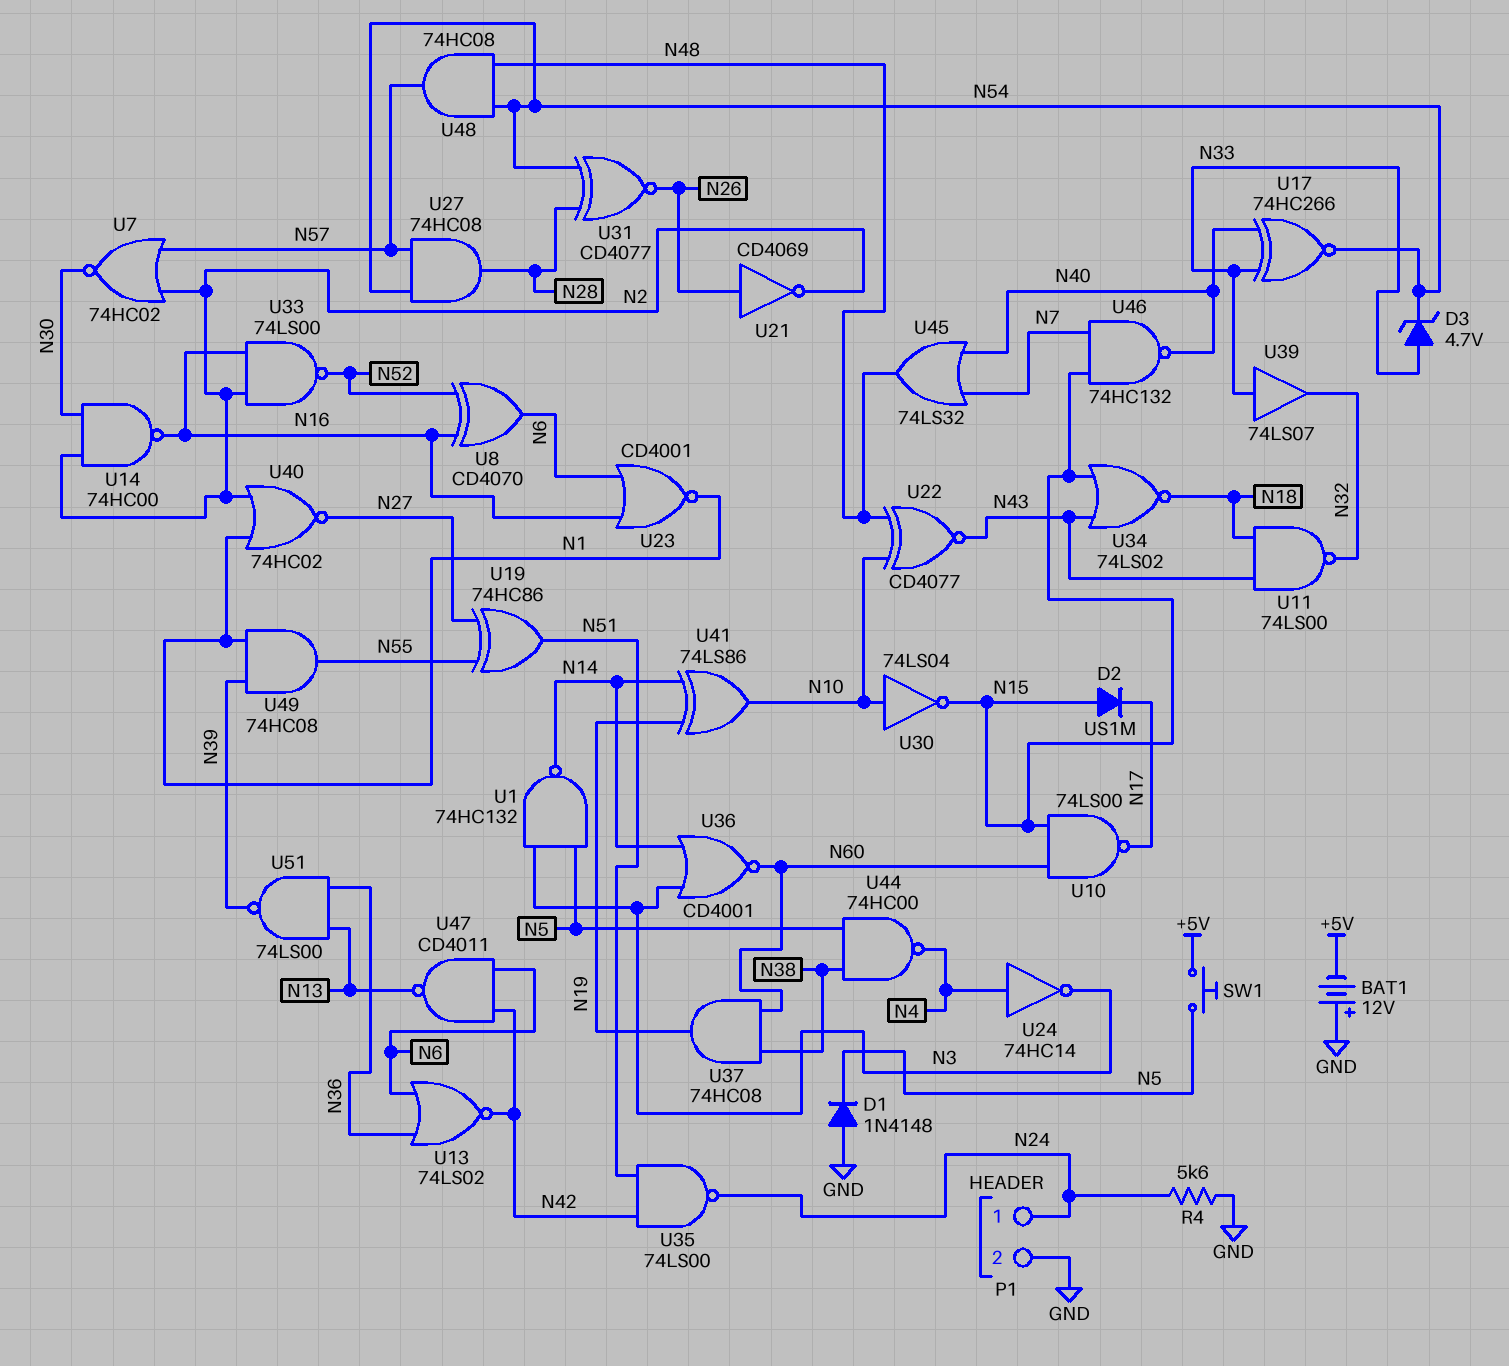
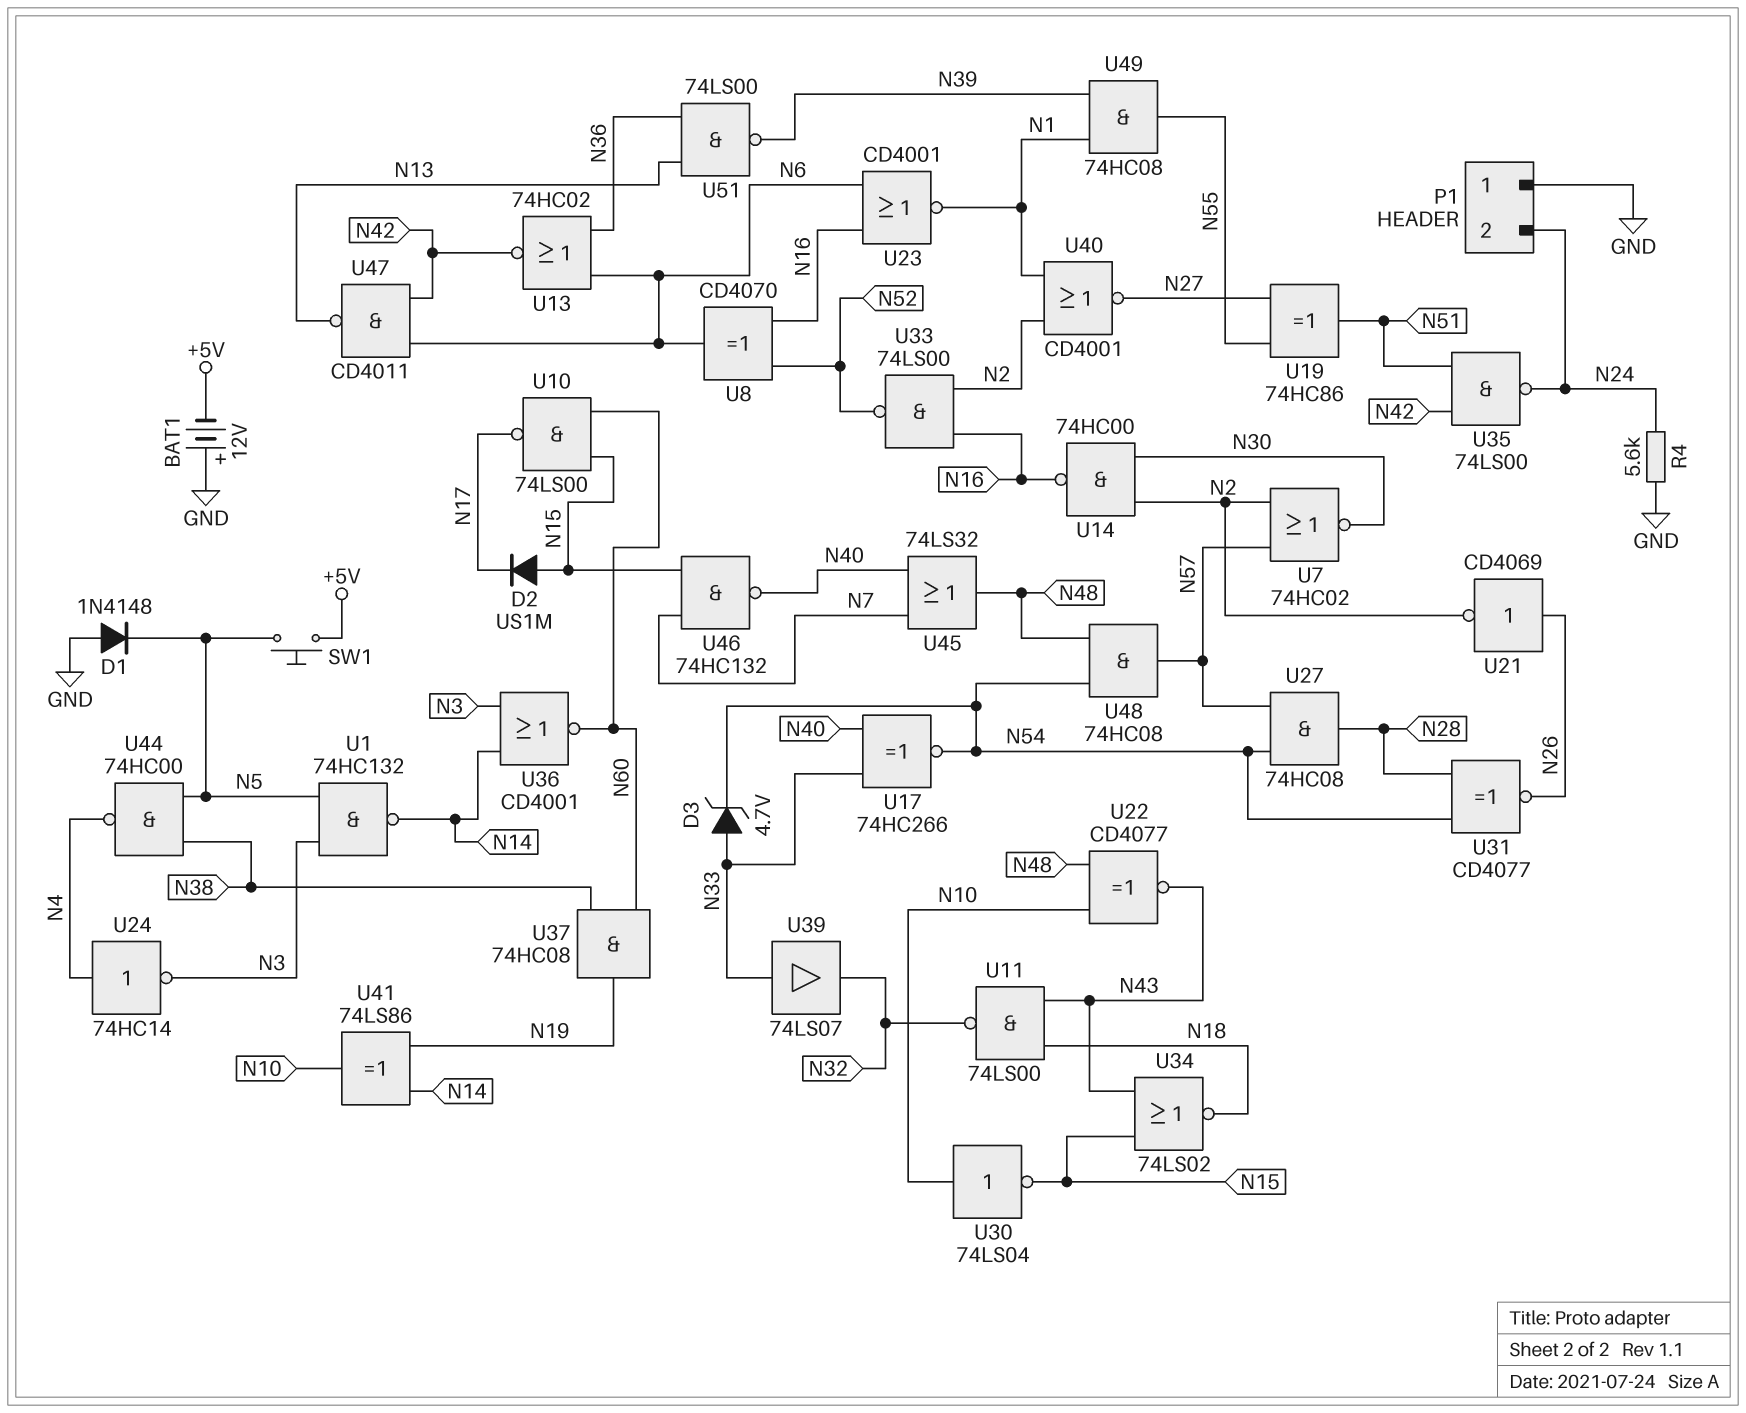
P1 pin 1: N24 -> GND
P1 pin 2: GND -> N24
U13: NOR 74LS02 (in N6, in N36, out N42) -> NOR 74HC02 (in N6, in N36, out N42)
U40: NOR 74HC02 (in N1, in N2, out N27) -> NOR CD4001 (in N1, in N2, out N27)

